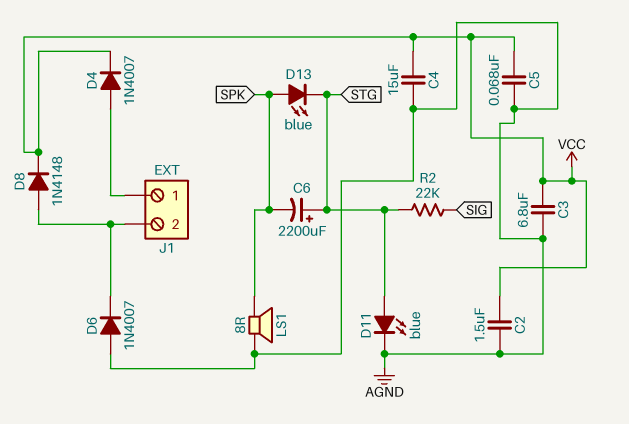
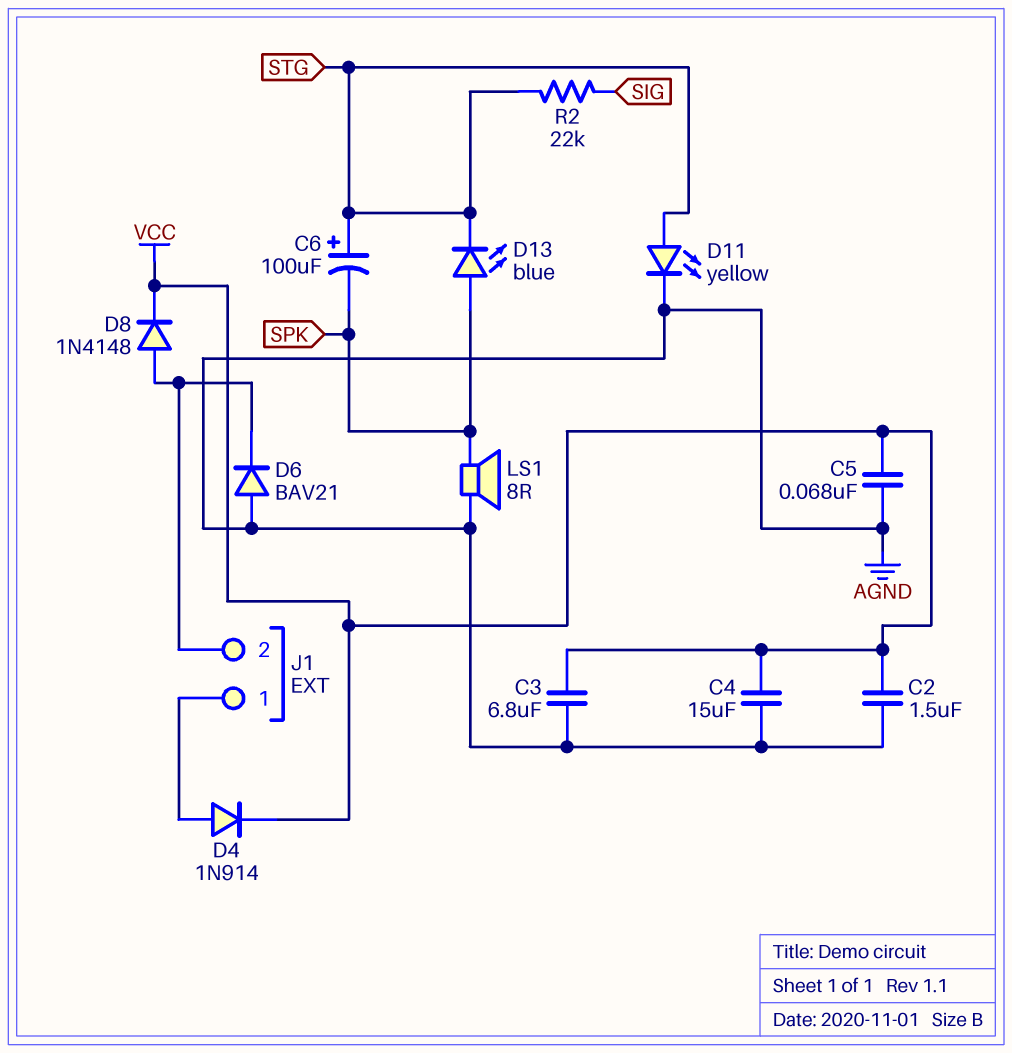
C6: 2200uF (plus STG, minus SPK) -> 100uF (plus STG, minus SPK)
D4: diode 1N4007 (A J1/1, K VCC) -> diode 1N914 (A J1/1, K VCC)
D6: diode 1N4007 (A AGND, K J1/2) -> diode BAV21 (A AGND, K J1/2)
D11: LED blue (A STG, K AGND) -> LED yellow (A STG, K AGND)

